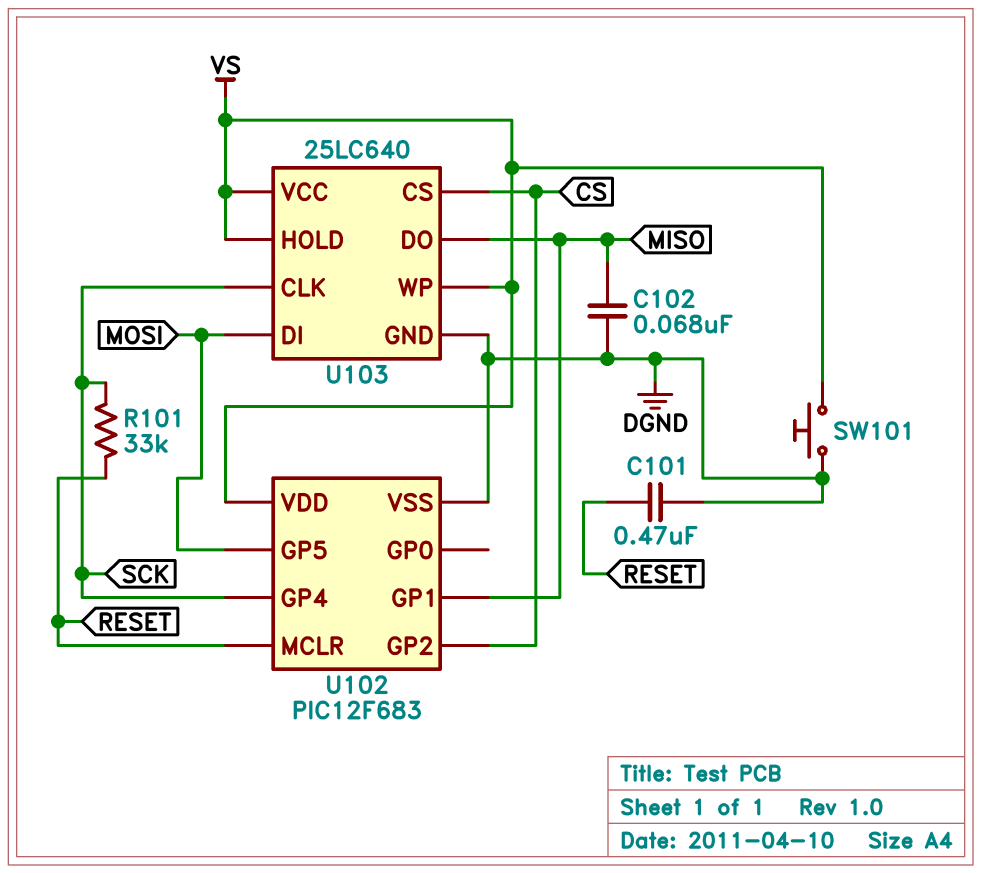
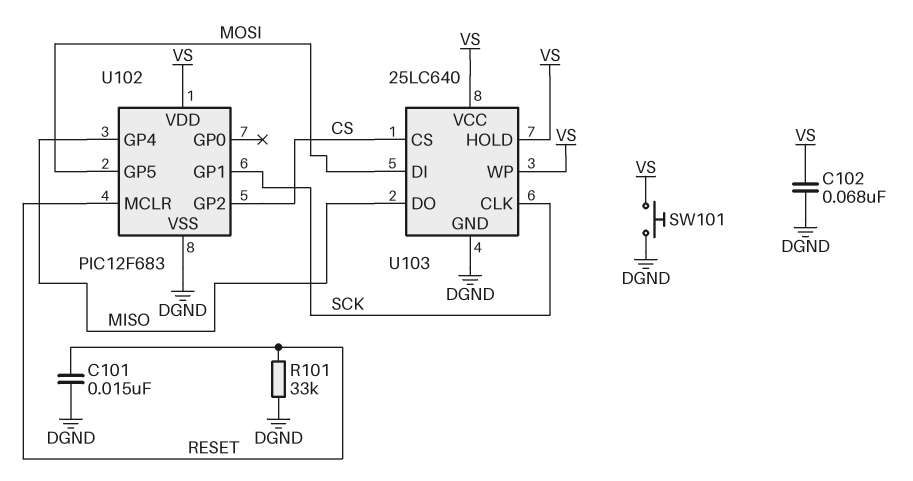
C101: 470nF (DGND, RESET) -> 15nF (DGND, RESET)
C102: 68nF (DGND, MISO) -> 68nF (DGND, VS)
R101: 33k (RESET, SCK) -> 33k (DGND, RESET)
U102 pin GP1: MISO -> SCK
U102 pin GP4: SCK -> MISO

